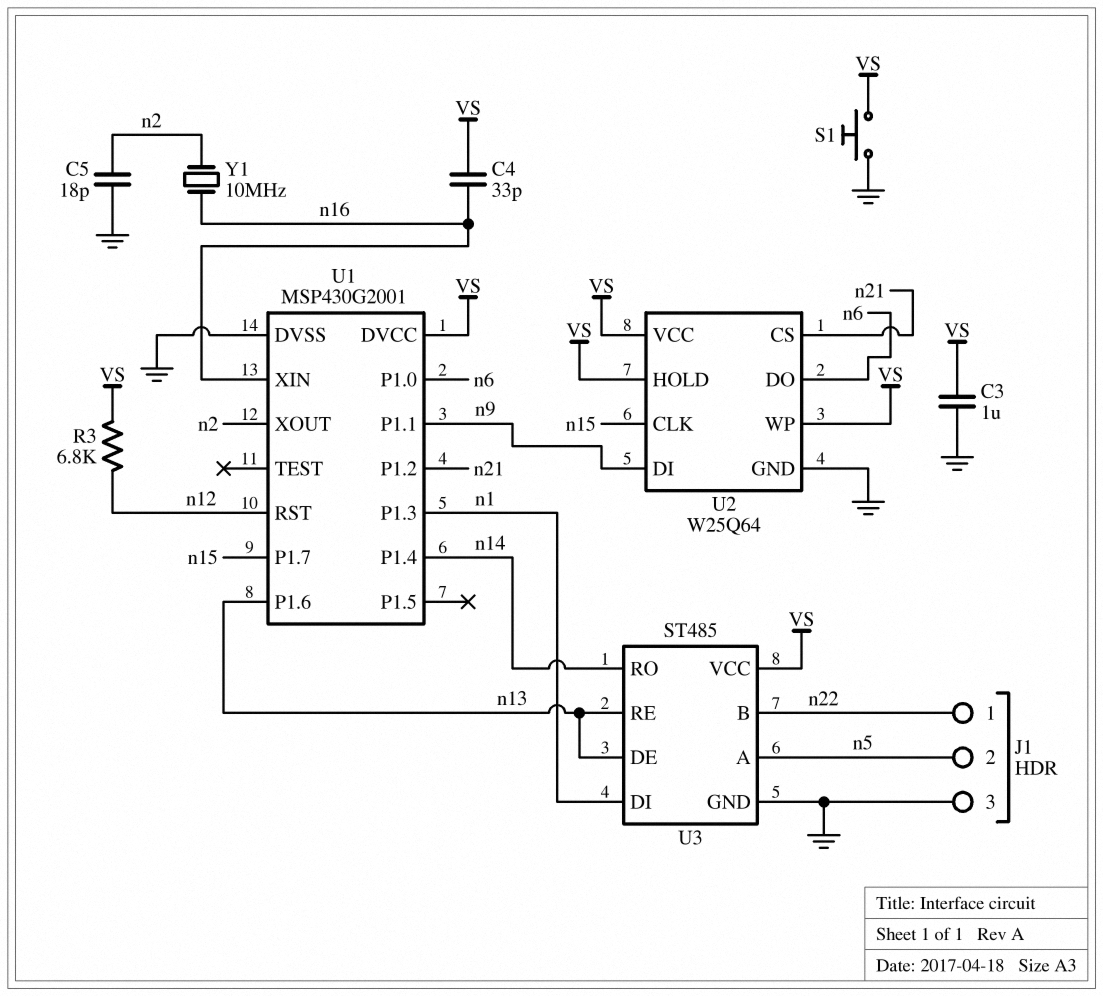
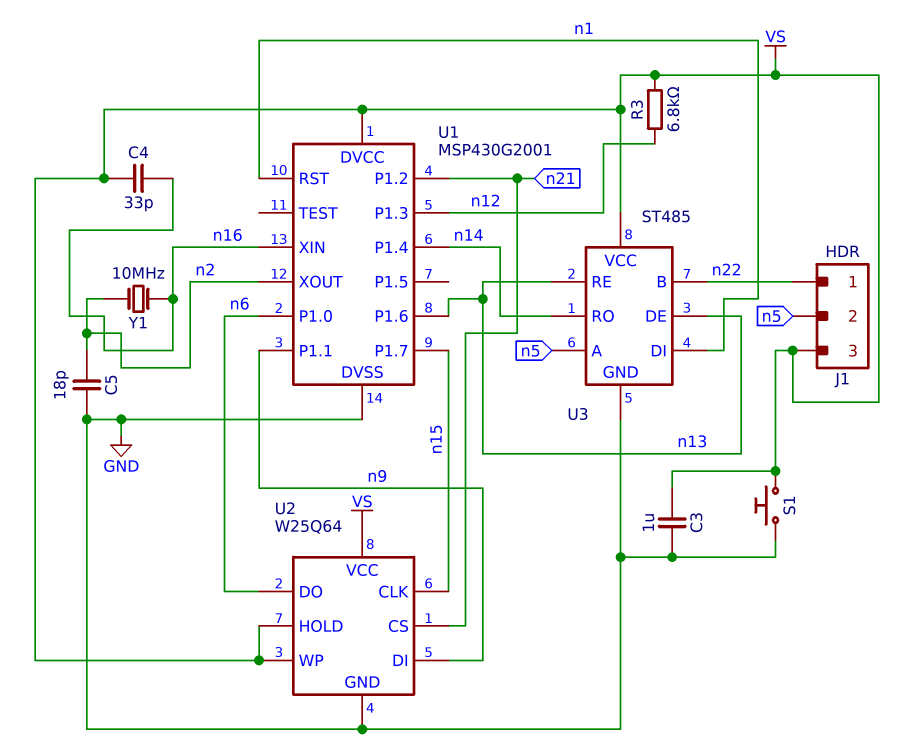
J1 pin 3: GND -> VS
U1 pin P1.3: n1 -> n12
U1 pin RST: n12 -> n1

